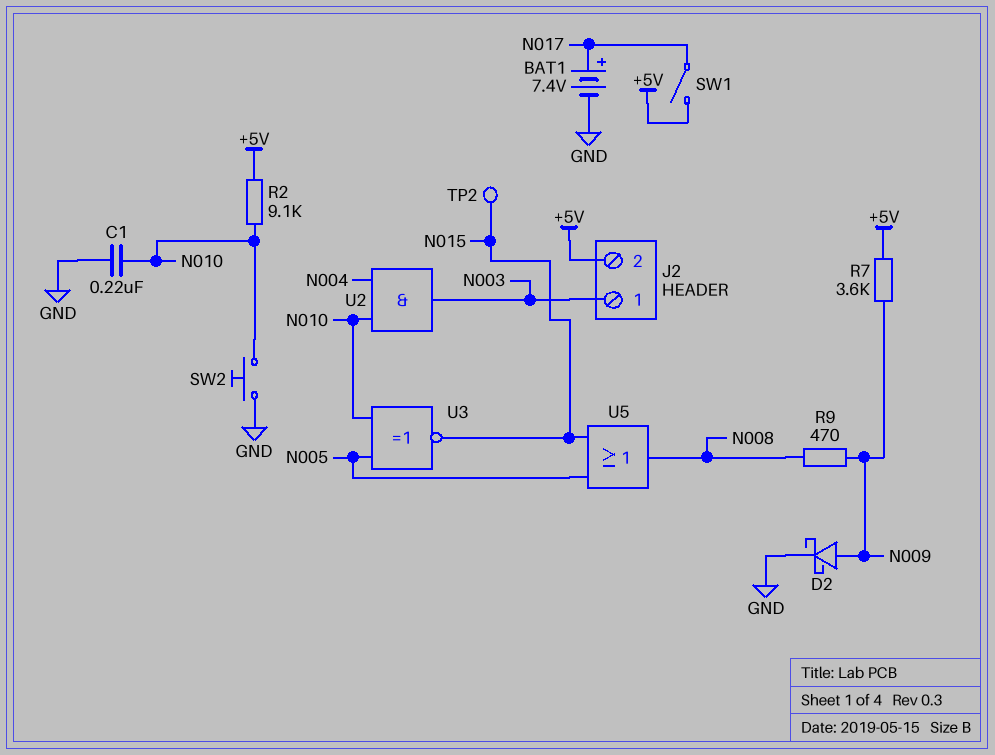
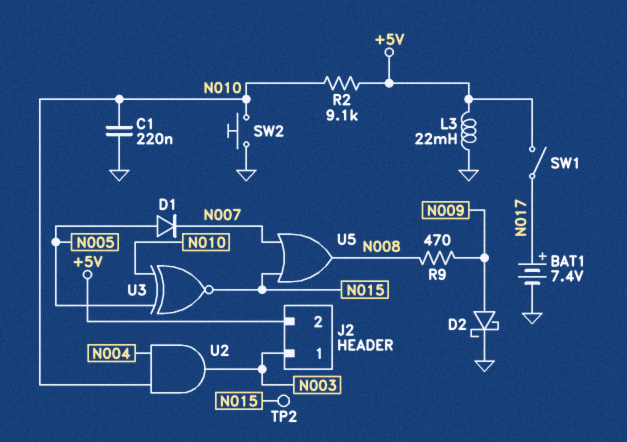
D1: none -> diode (A N005, K N007)
L3: none -> 22mH (+5V, GND)
R7: 3.6k (+5V, N009) -> none
U5: OR (in N005, in N015, out N008) -> OR (in N007, in N015, out N008)

